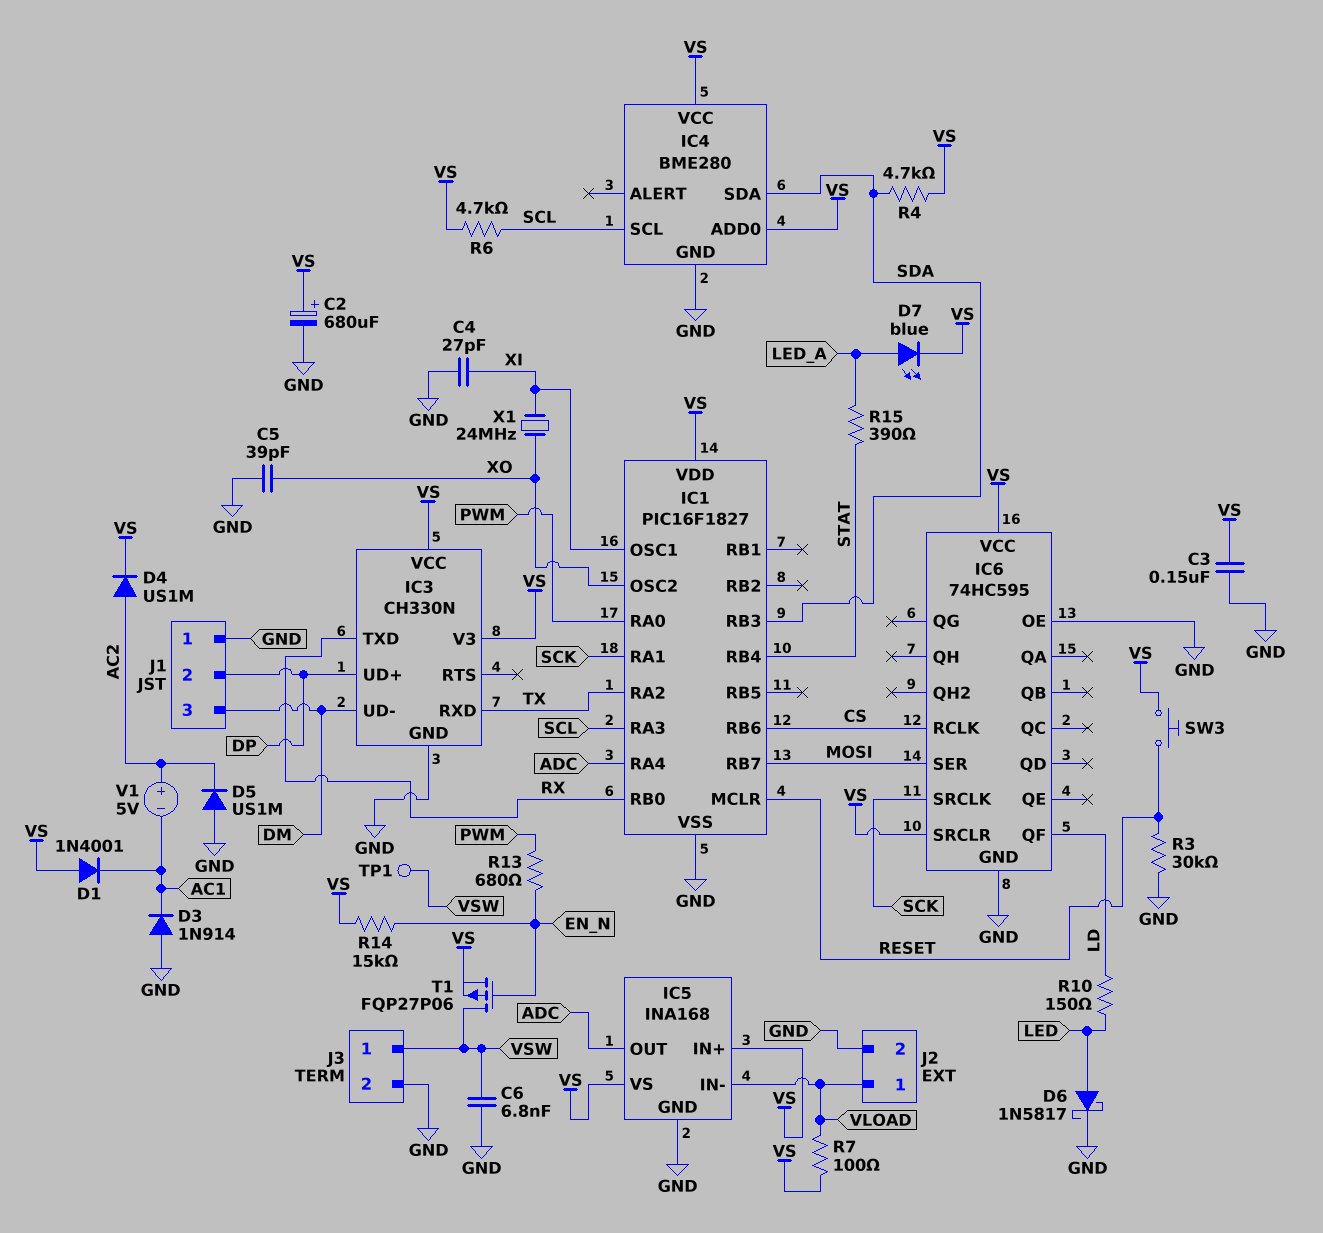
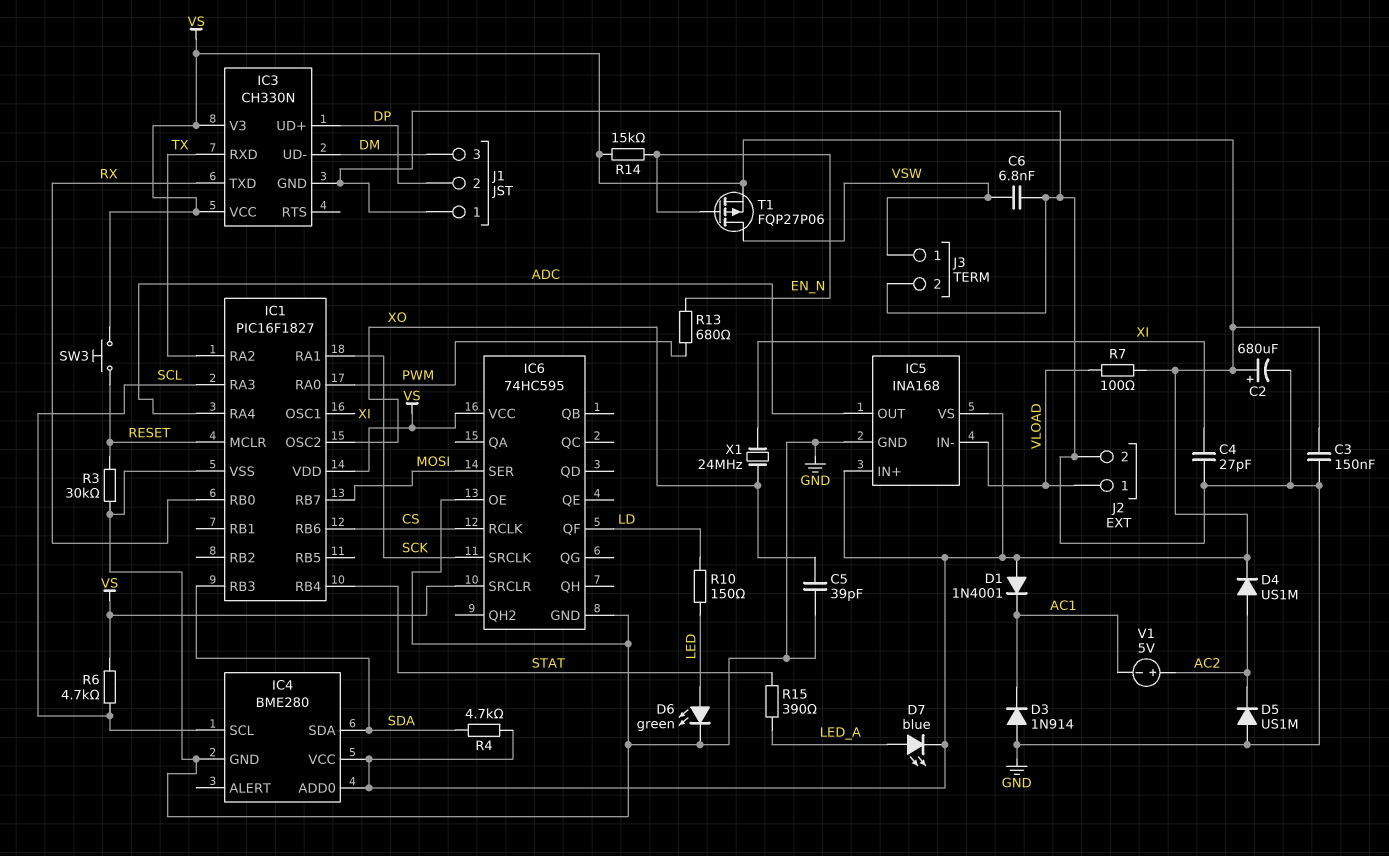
D6: schottky 1N5817 (A LED, K GND) -> LED green (A LED, K GND)
TP1: test point (VSW) -> none

